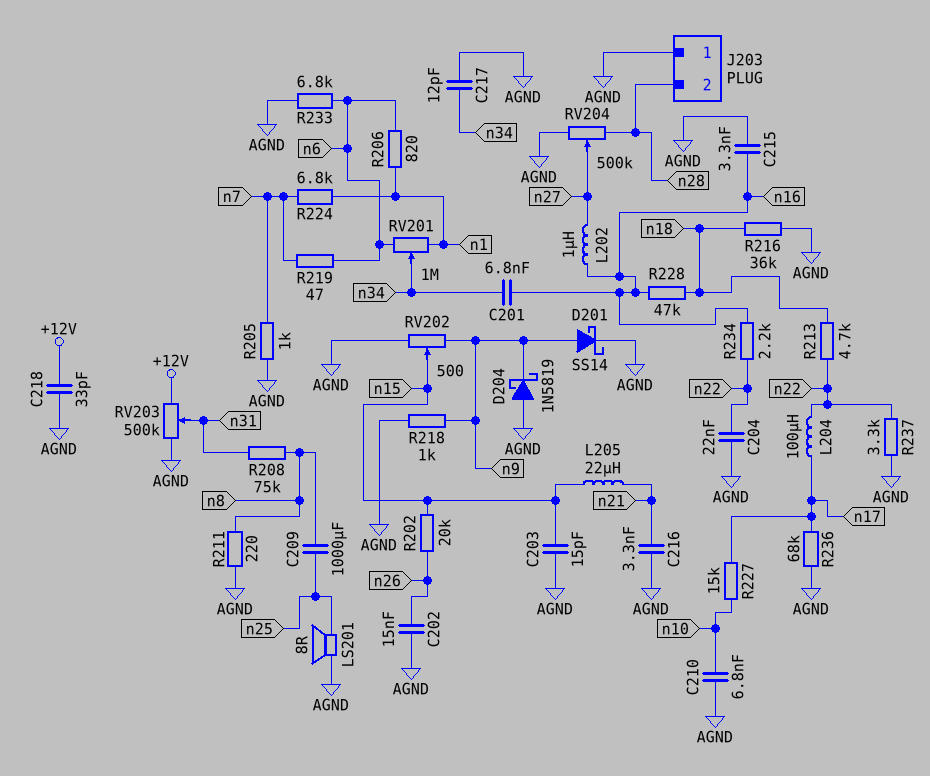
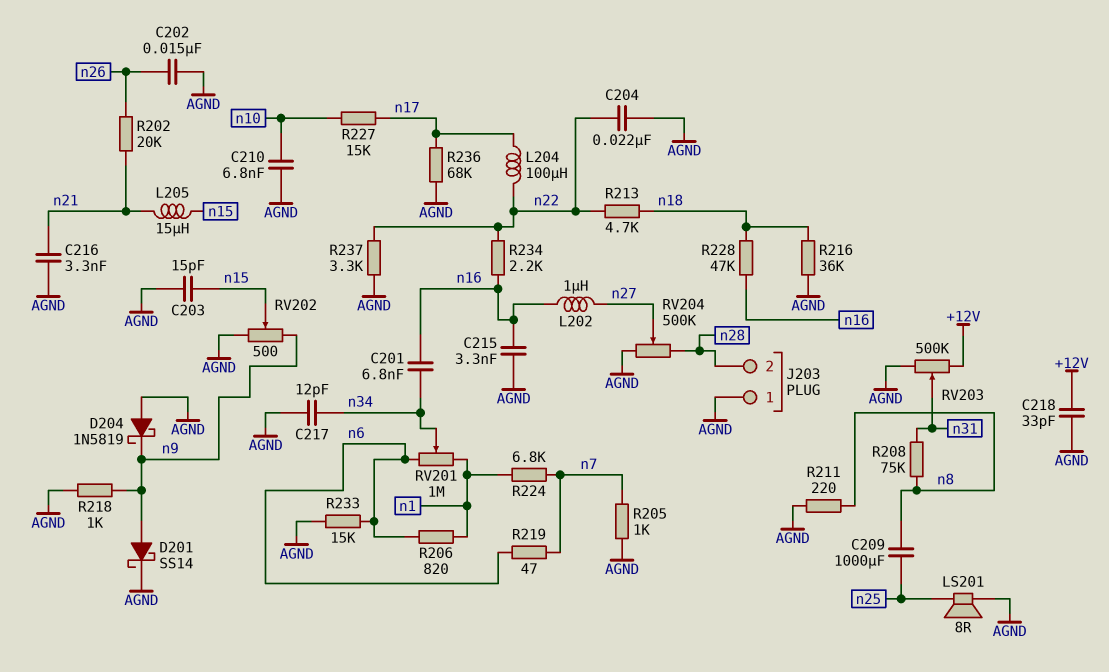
L205: 22uH (n15, n21) -> 15uH (n15, n21)
R202: 20k (n15, n26) -> 20k (n21, n26)
R233: 6.8k (AGND, n6) -> 15k (AGND, n6)

